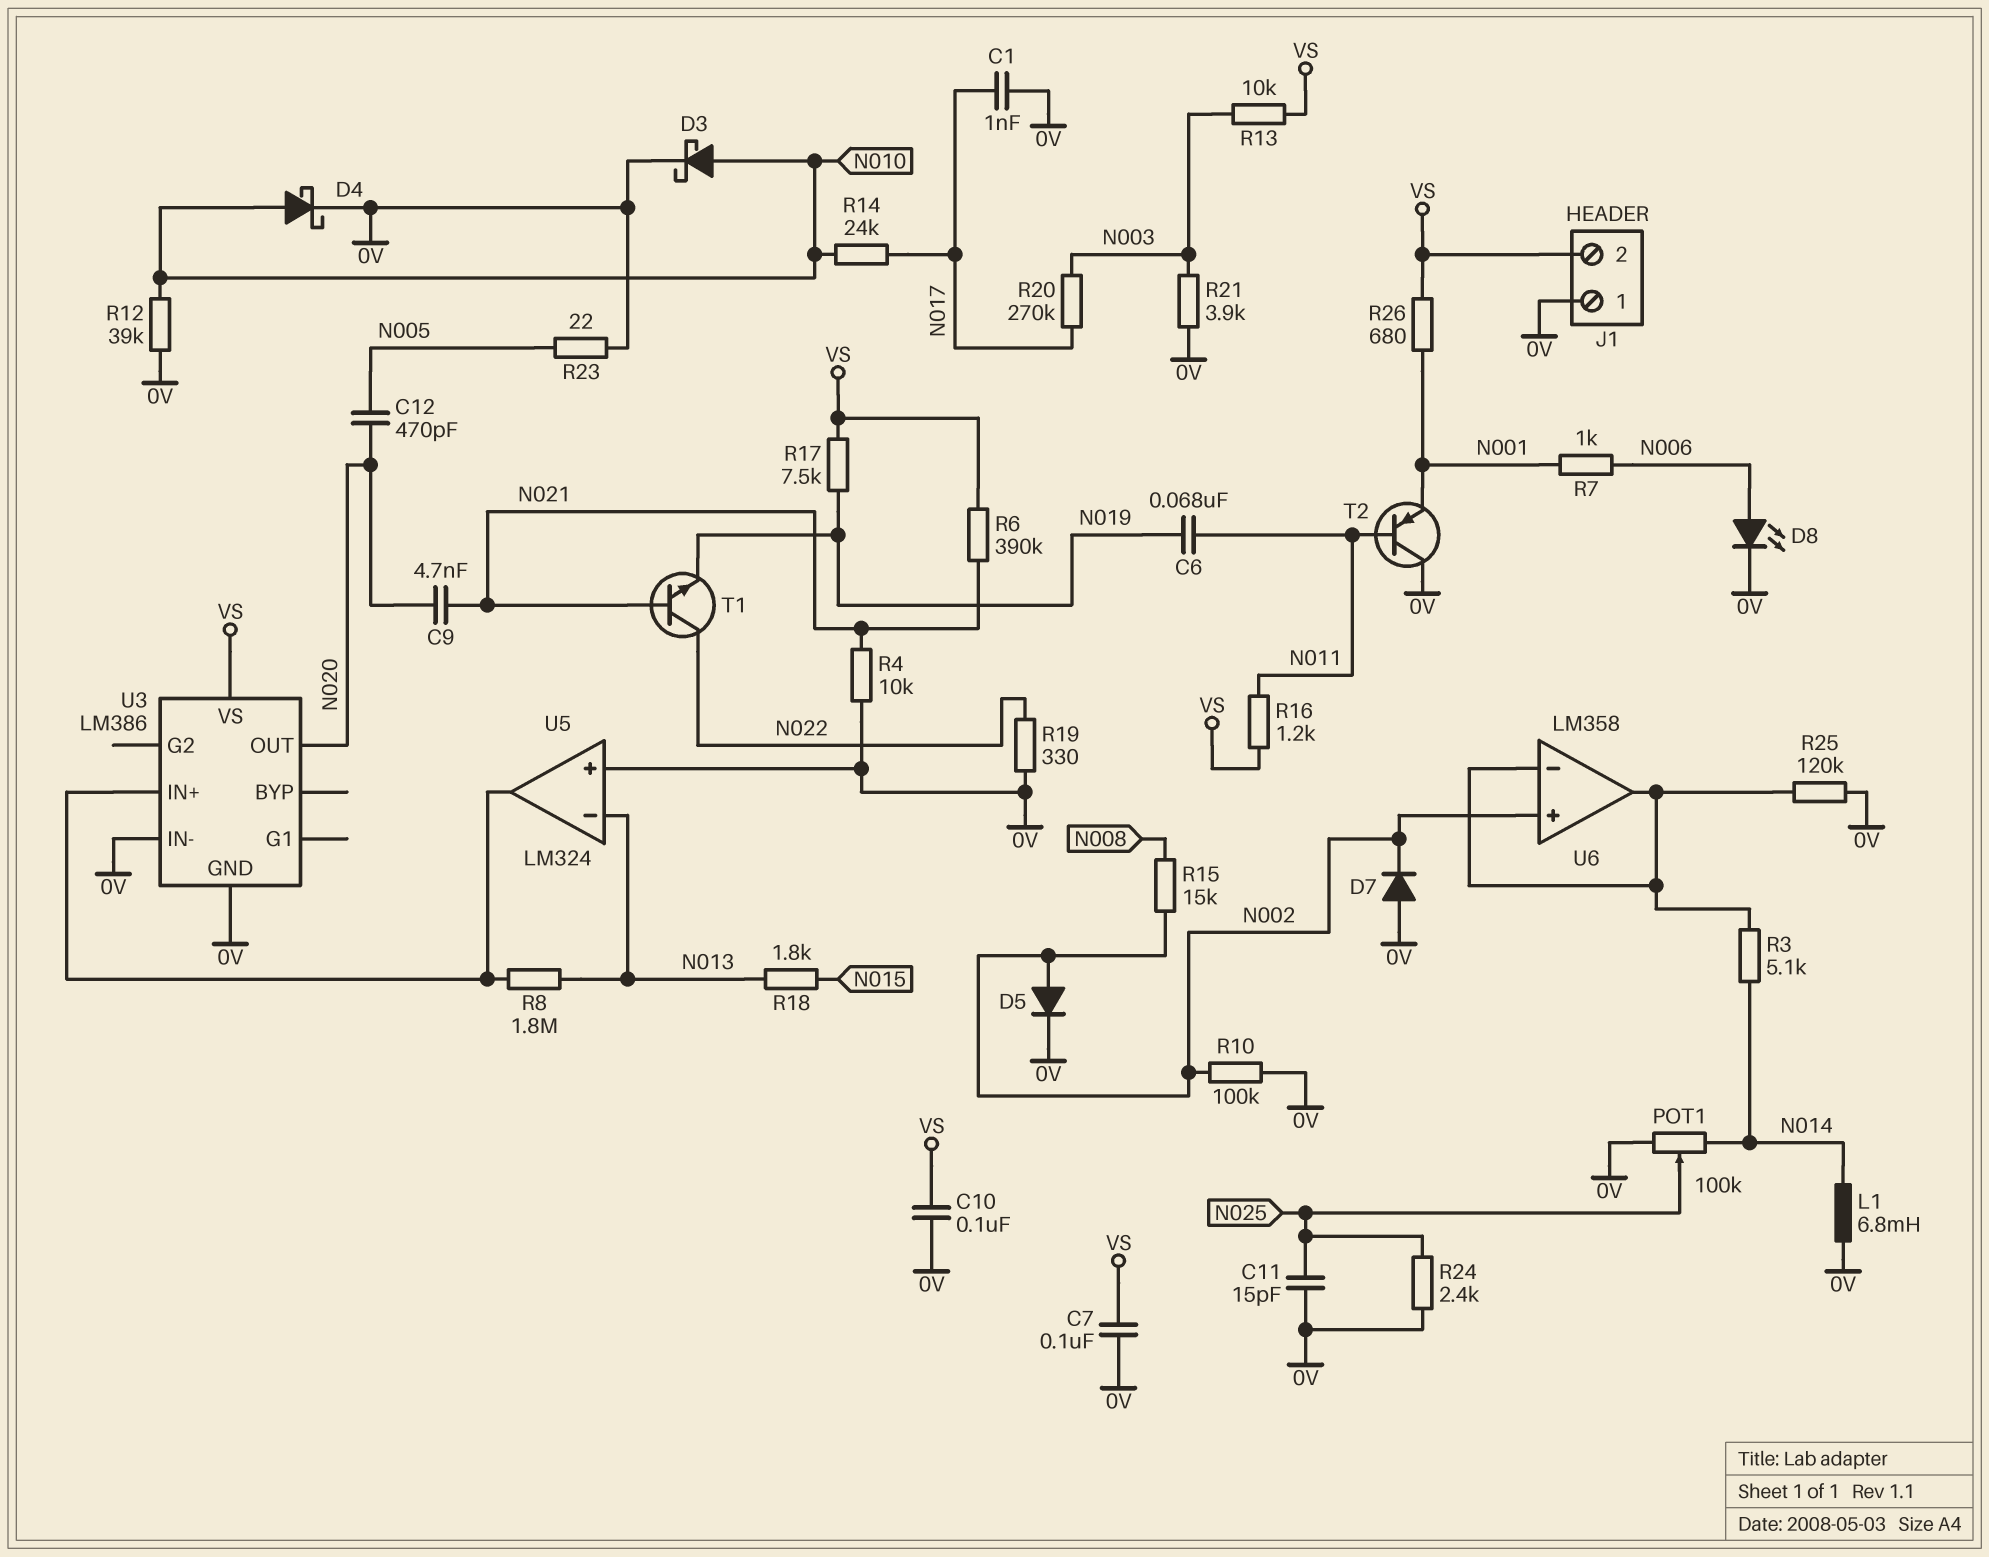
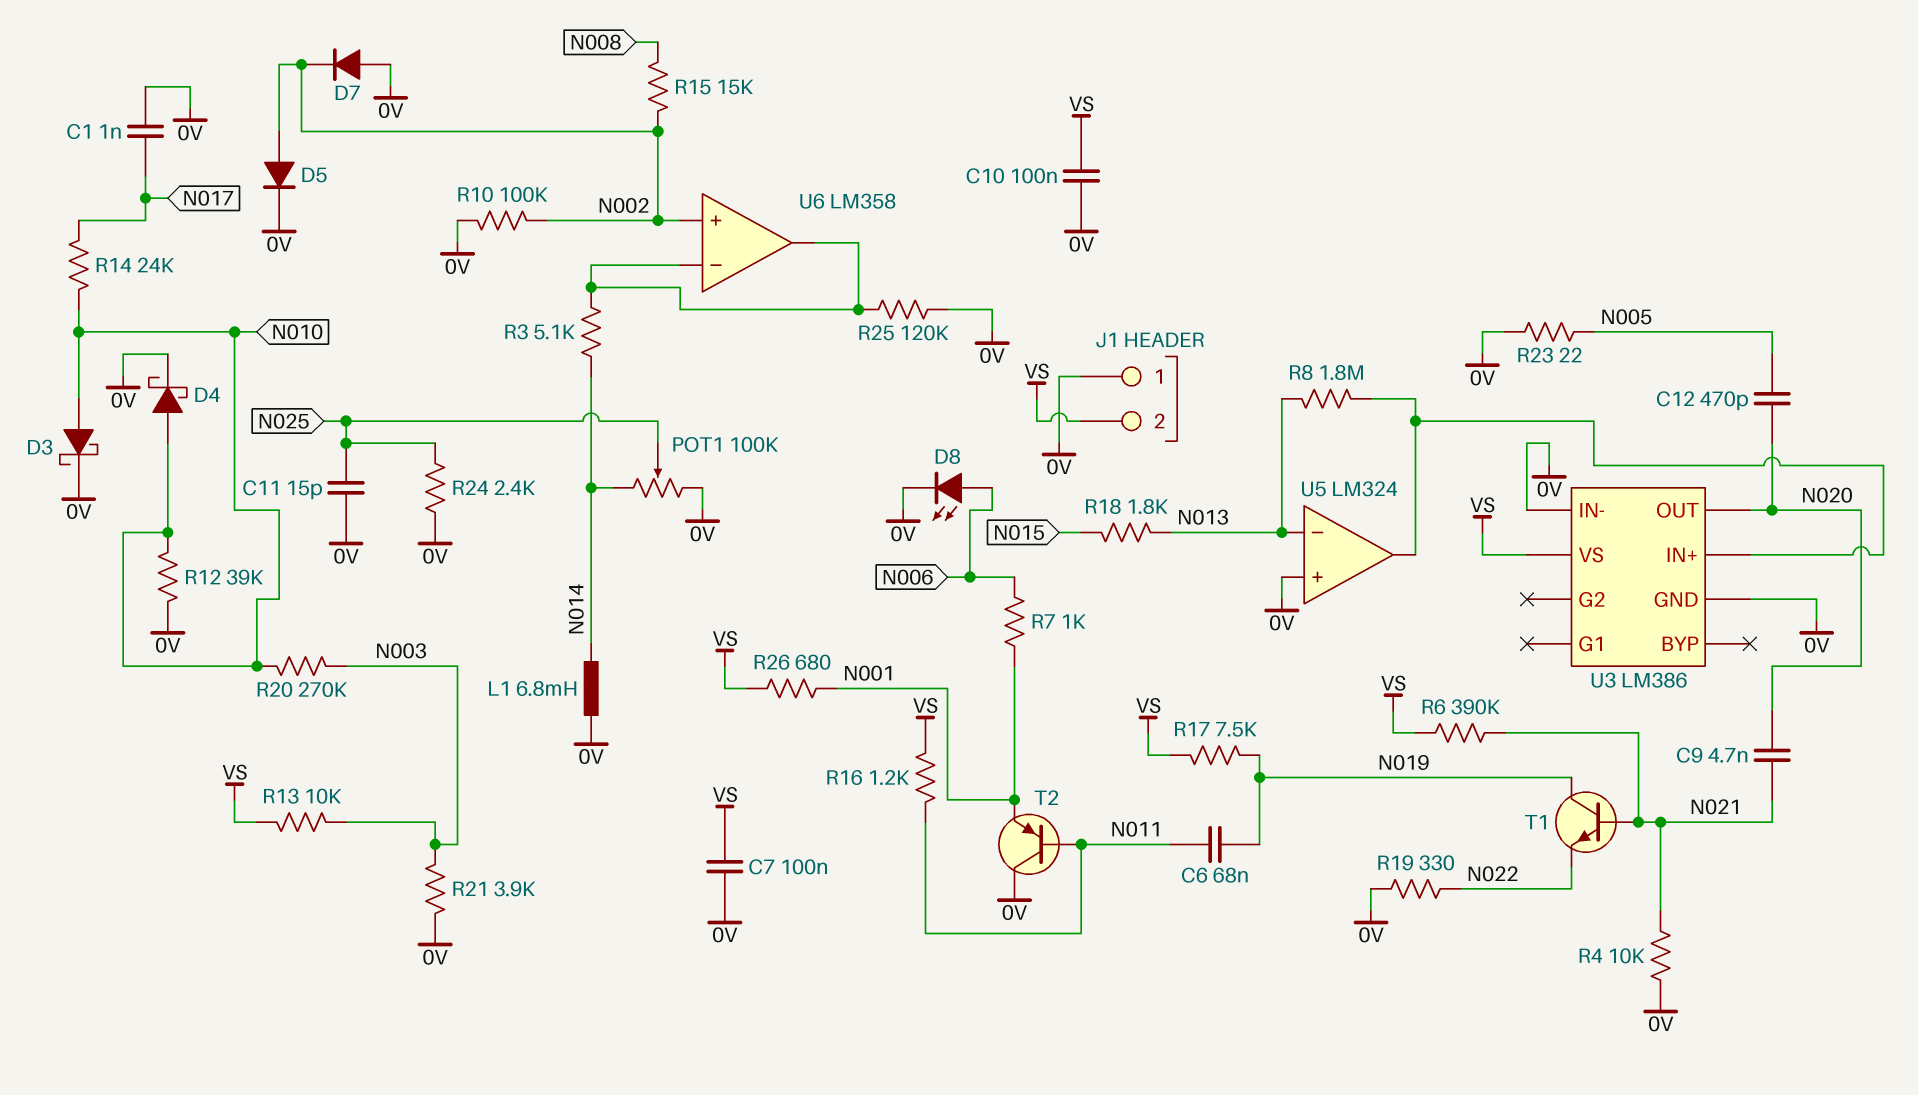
R20: 270k (N003, N017) -> 270k (N003, N010)
T1: NPN (B N021, C N022, E N019) -> NPN (B N021, C N019, E N022)

